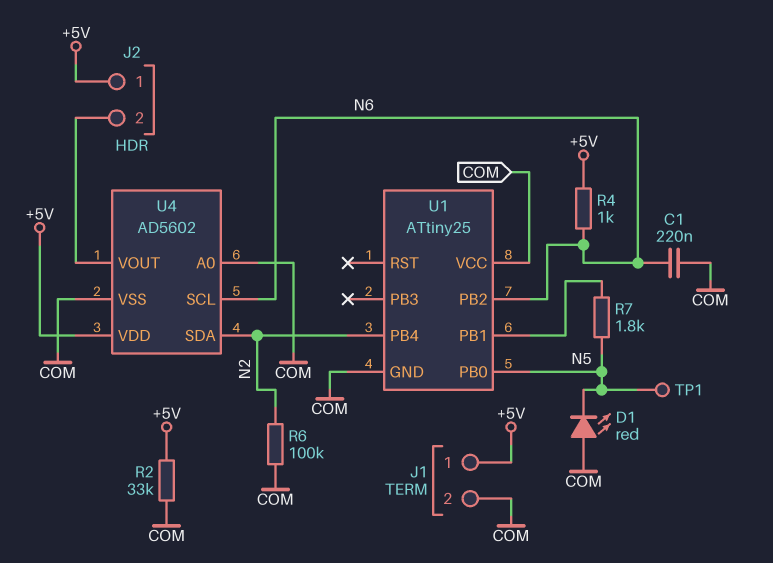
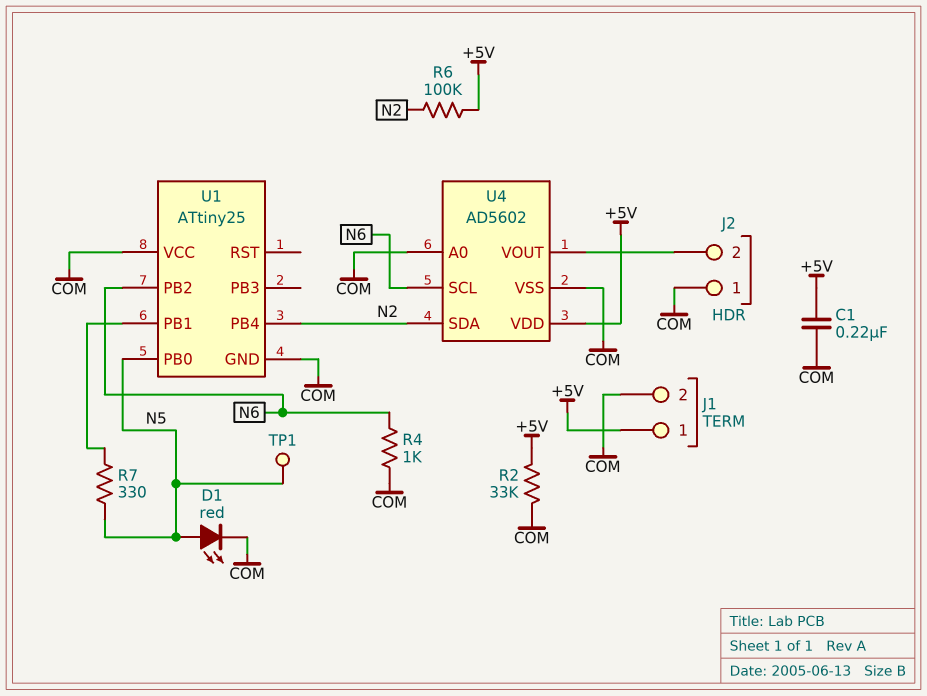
C1: 220nF (COM, N6) -> 220nF (+5V, COM)
D1: LED red (A COM, K N5) -> LED red (A N5, K COM)
J2 pin 1: +5V -> COM
R4: 1k (+5V, N6) -> 1k (COM, N6)
R6: 100k (COM, N2) -> 100k (+5V, N2)
R7: 1.8k (N5, U1/PB1) -> 330 (N5, U1/PB1)

